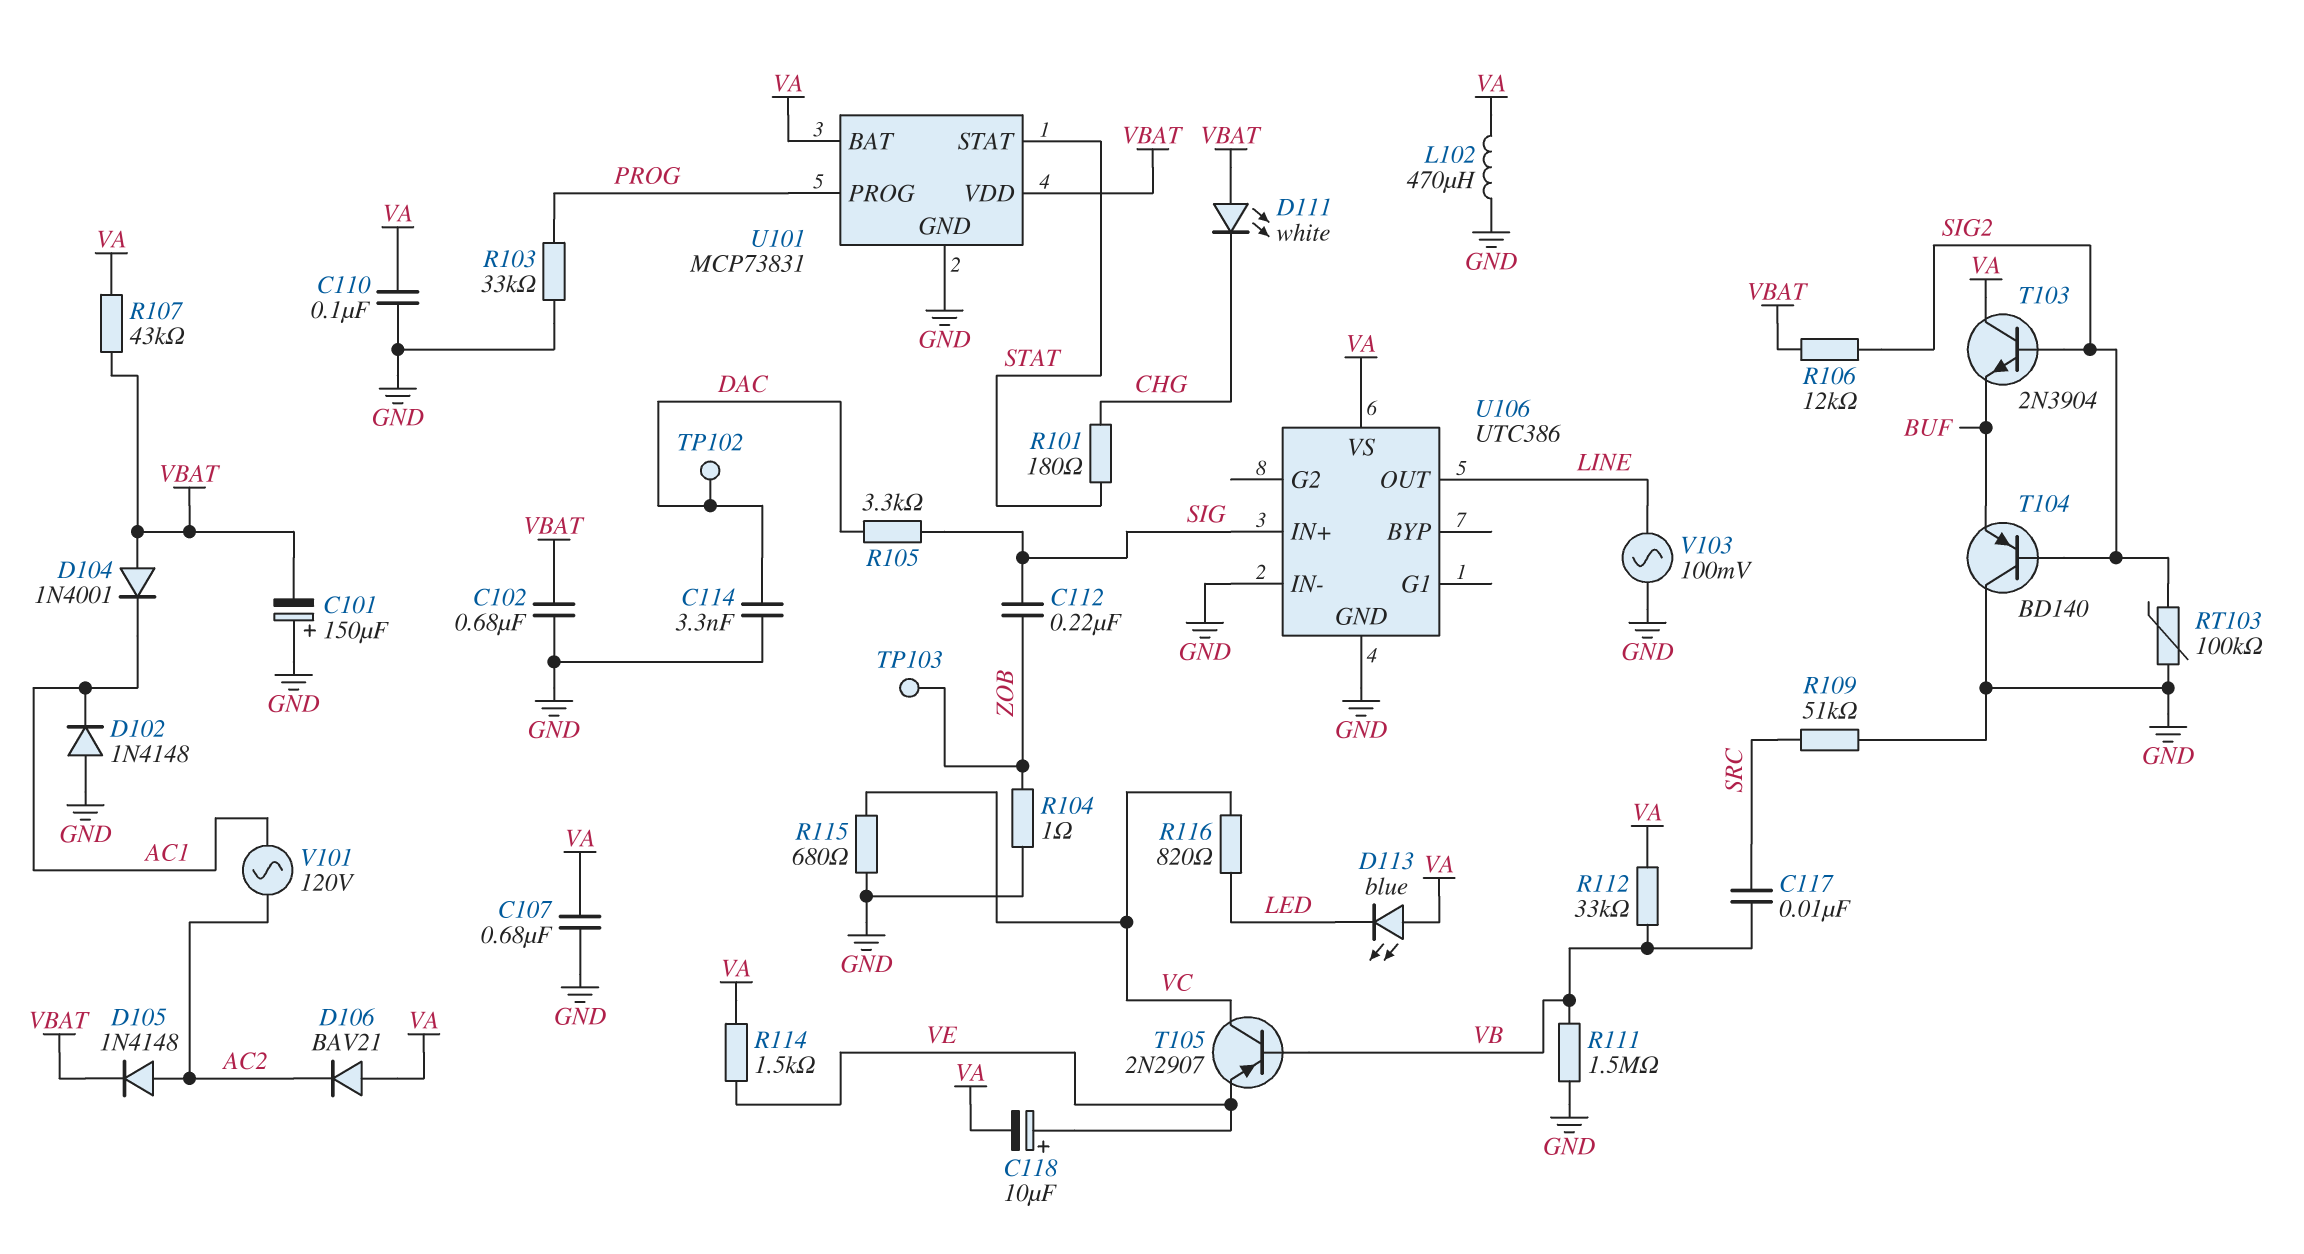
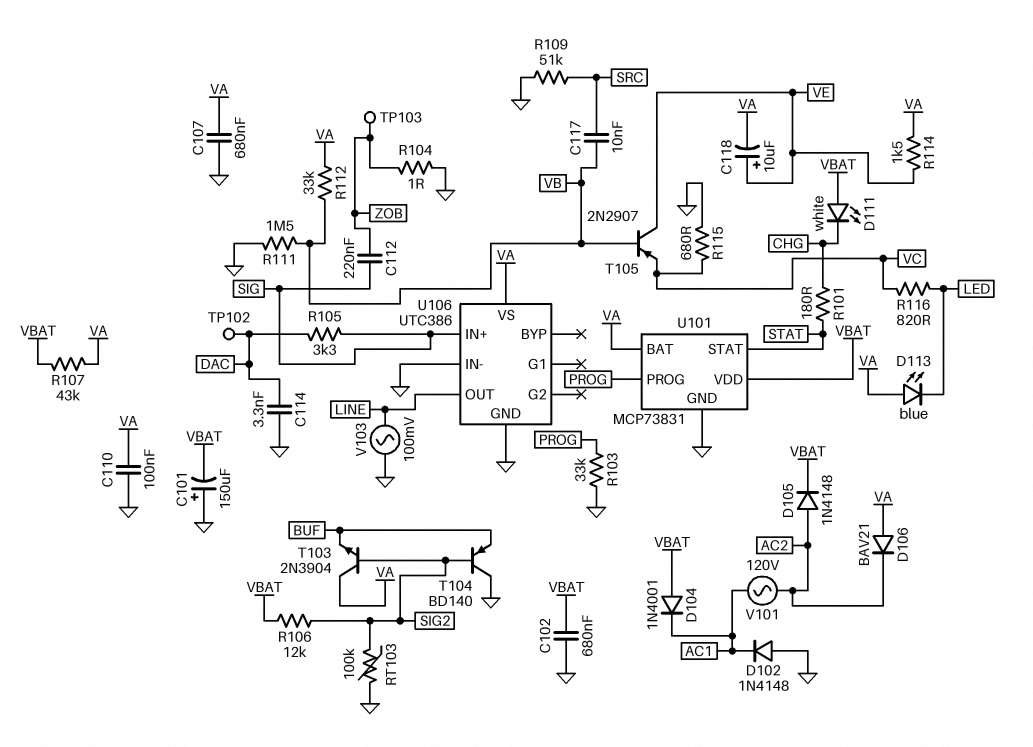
L102: 470uH (GND, VA) -> none
T105: PNP 2N2907 (B VB, C VC, E VE) -> PNP 2N2907 (B VB, C VE, E VC)

